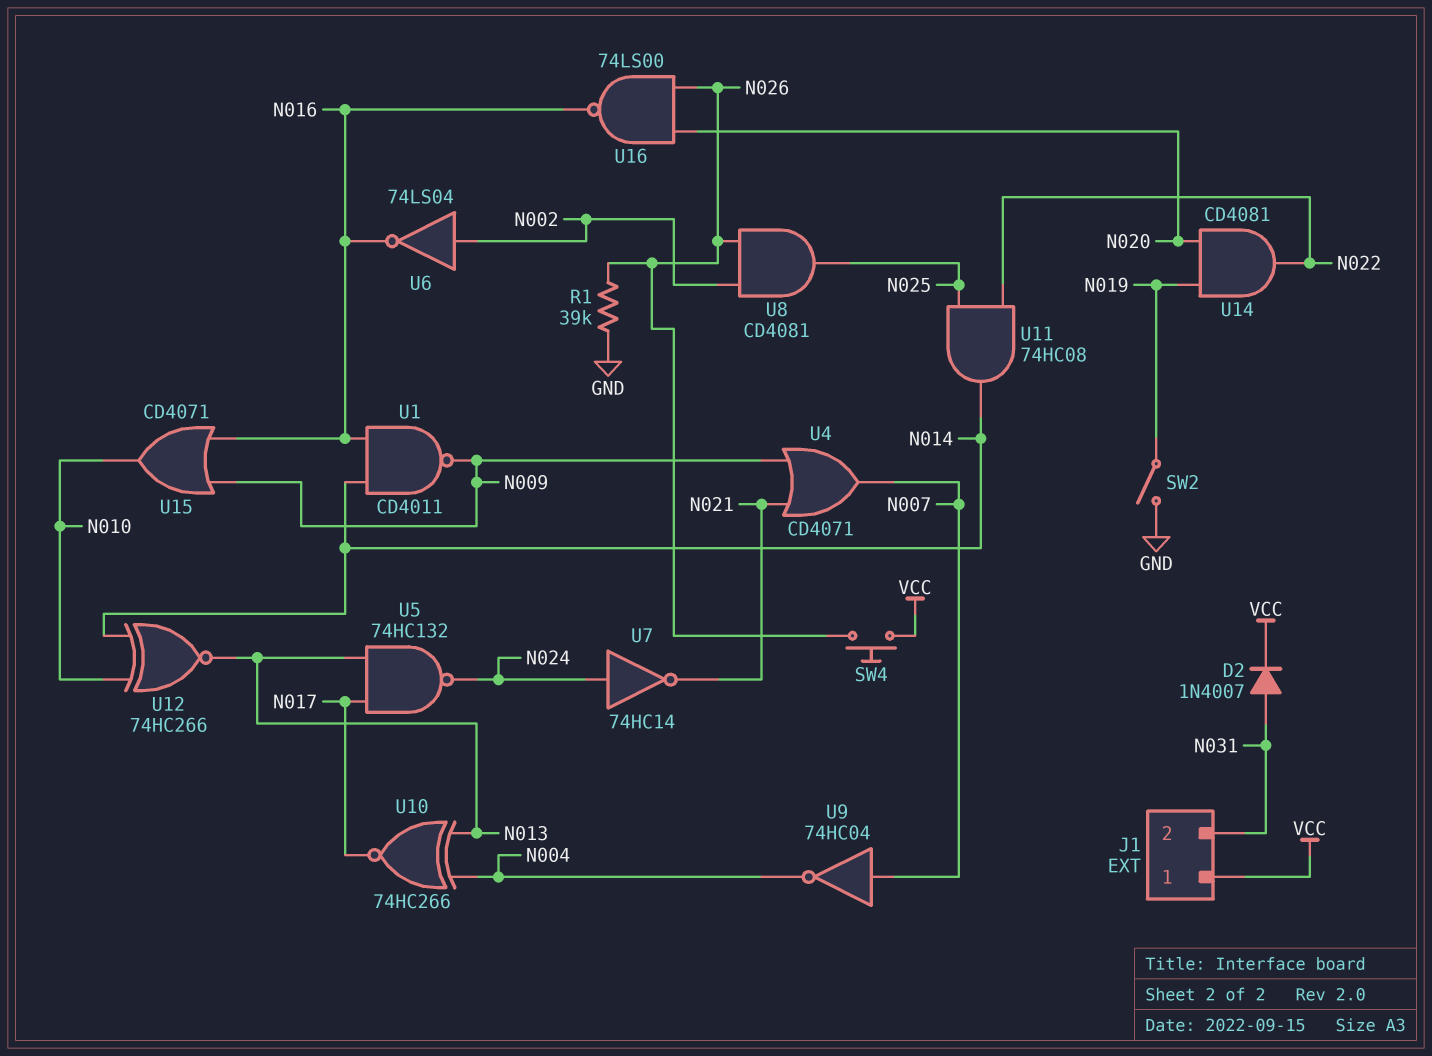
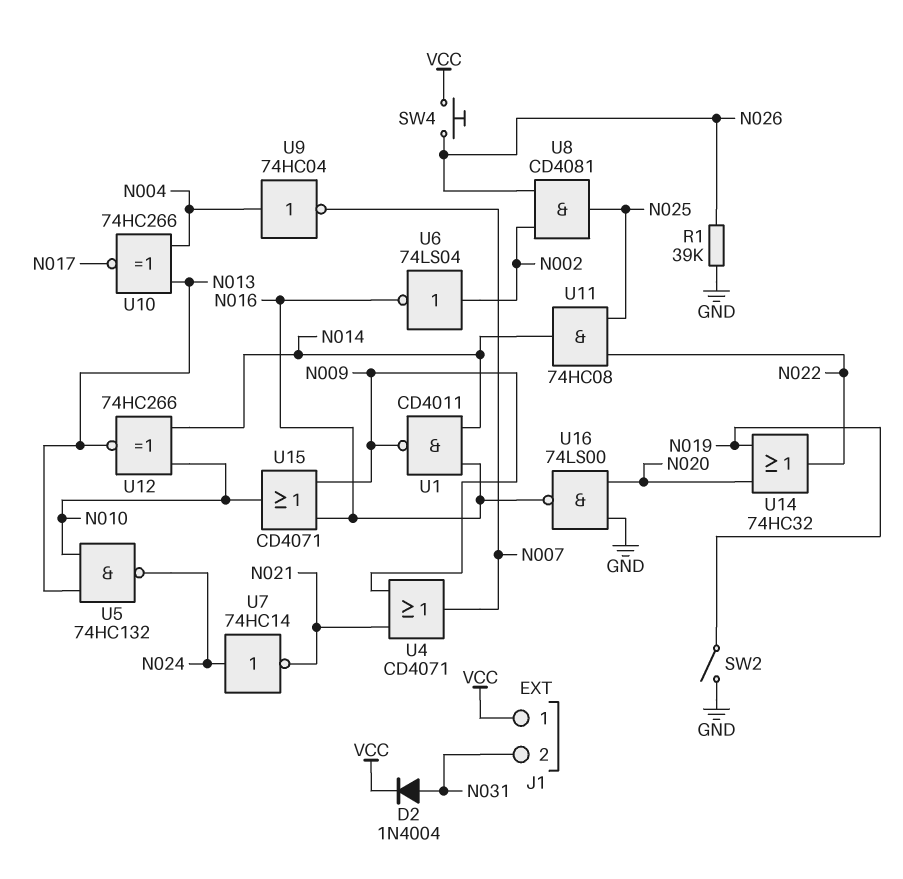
D2: diode 1N4007 (A N031, K VCC) -> diode 1N4004 (A N031, K VCC)
U5: NAND 74HC132 (in N013, in N017, out N024) -> NAND 74HC132 (in N010, in N013, out N024)
U9: NOT 74HC04 (in N007, out N004) -> NOT 74HC04 (in N004, out N007)
U14: AND CD4081 (in N019, in N020, out N022) -> OR 74HC32 (in N019, in N020, out N022)
U16: NAND 74LS00 (in N020, in N026, out N016) -> NAND 74LS00 (in GND, in N020, out N016)

